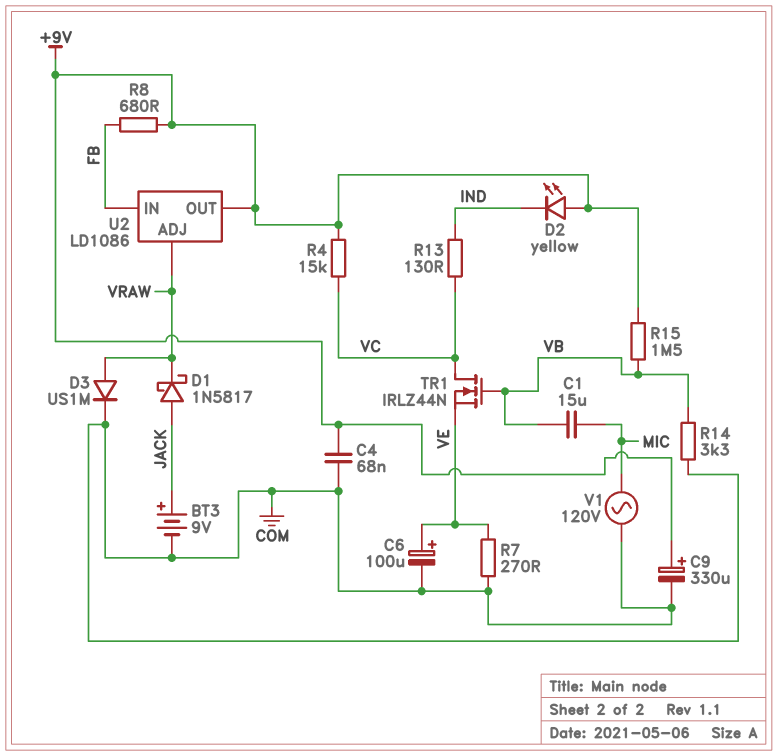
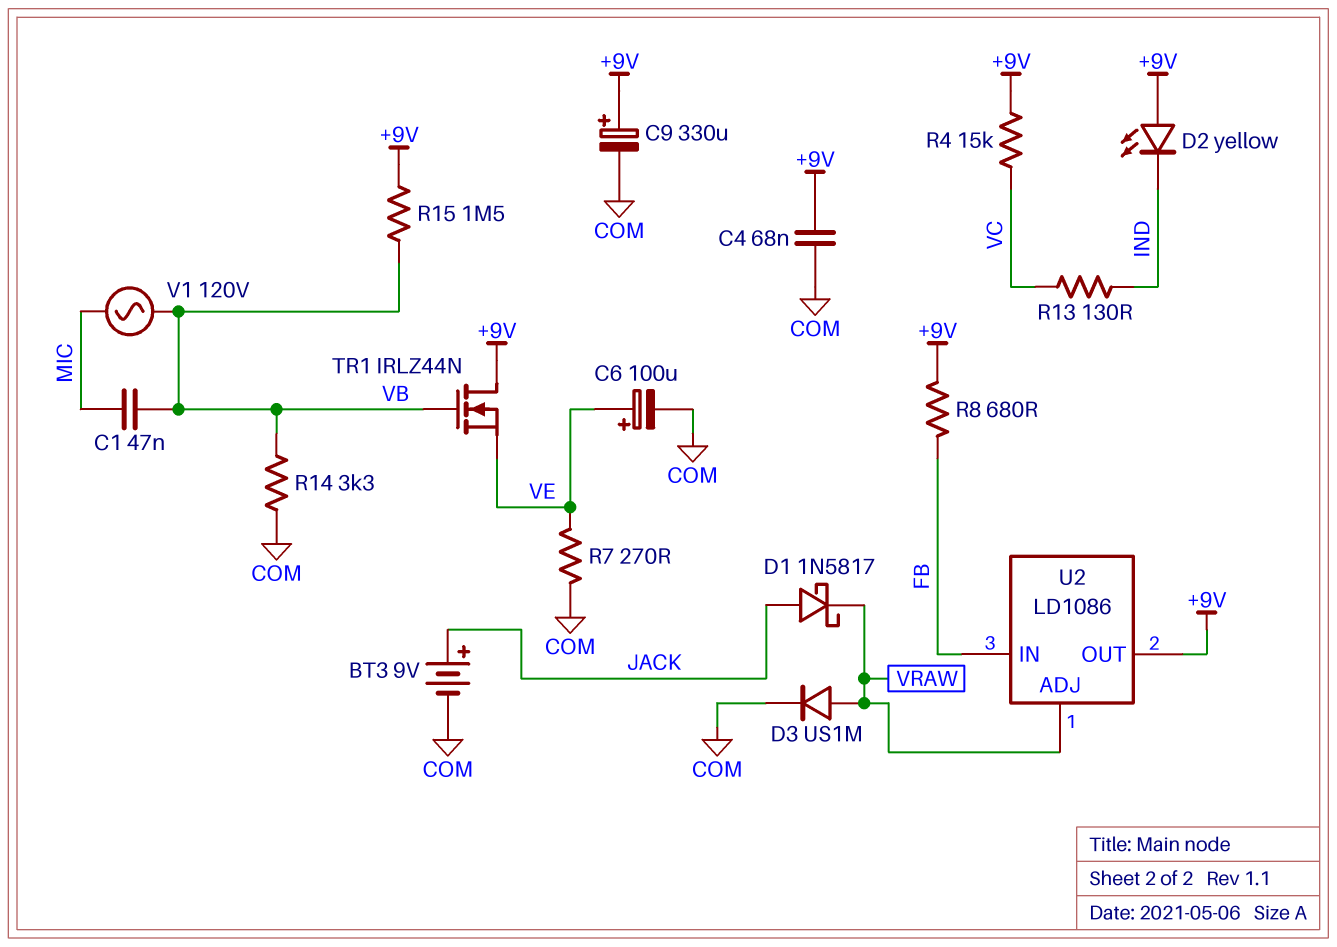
C1: 15uF (MIC, VB) -> 47nF (MIC, VB)
TR1: NMOS IRLZ44N (G VB, D VC, S VE) -> NMOS IRLZ44N (G VB, D +9V, S VE)
V1: AC 120V (COM, MIC) -> AC 120V (MIC, VB)

